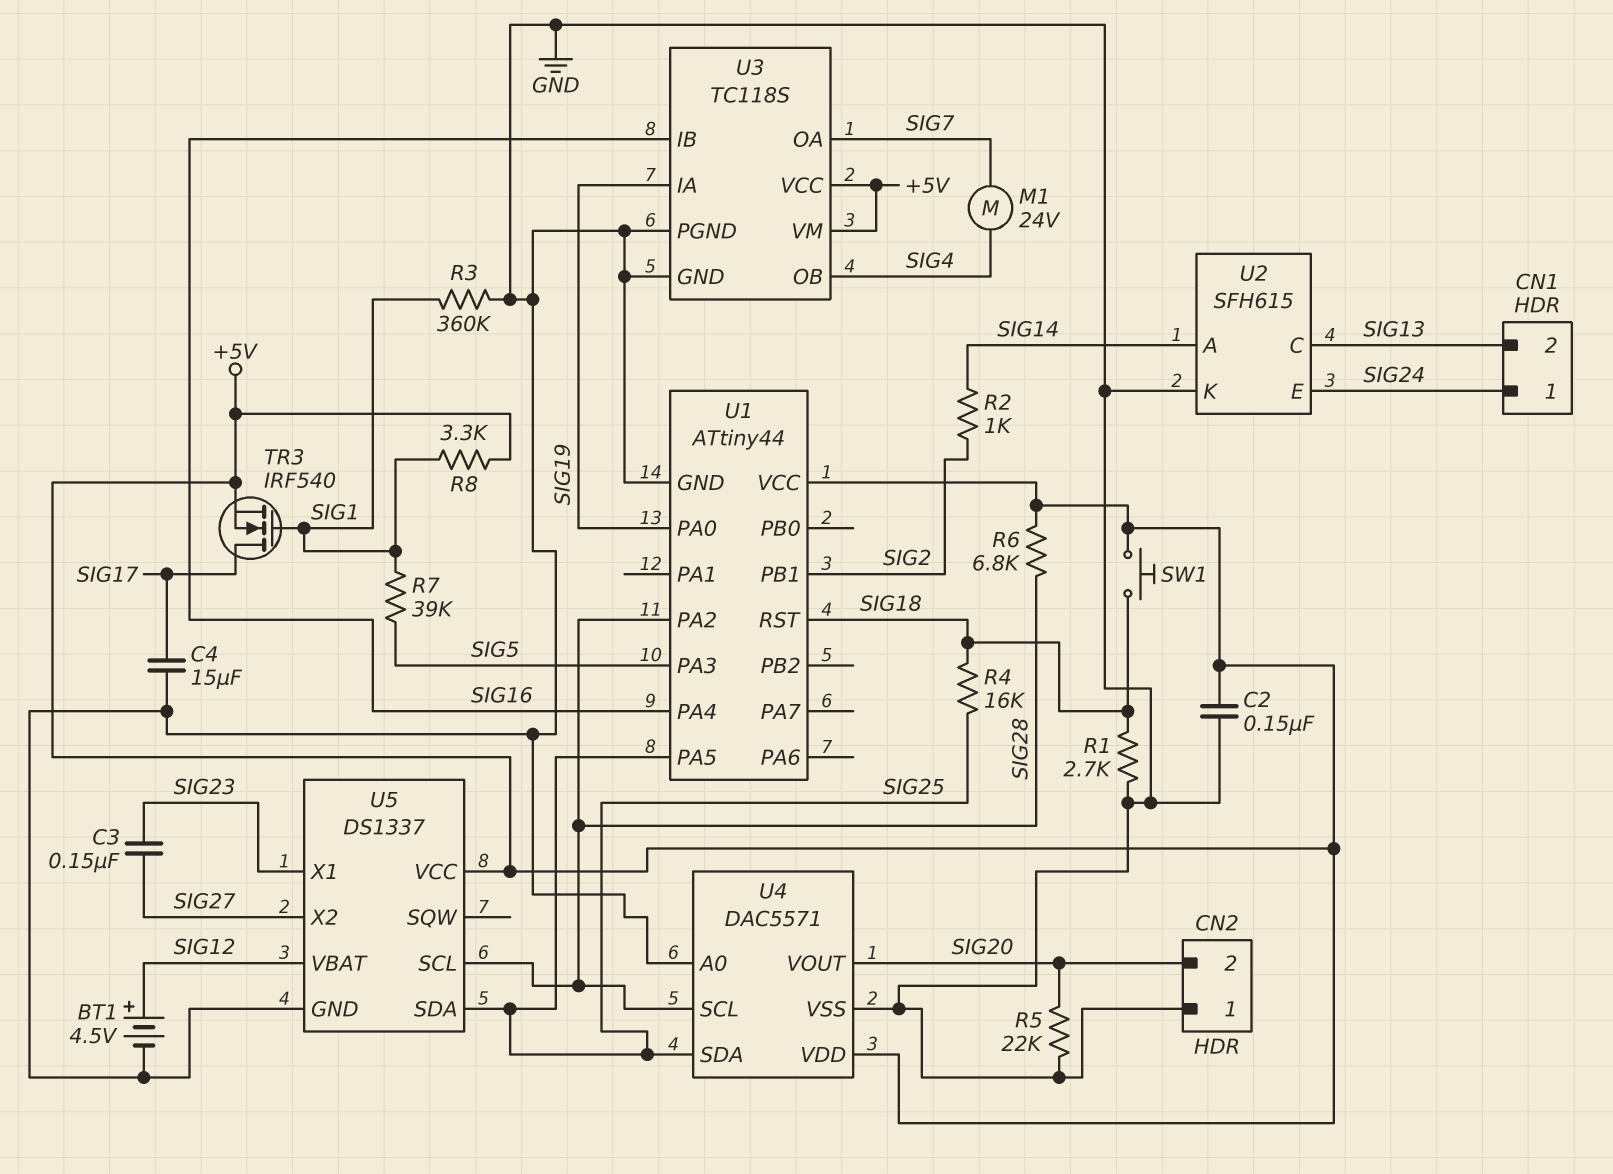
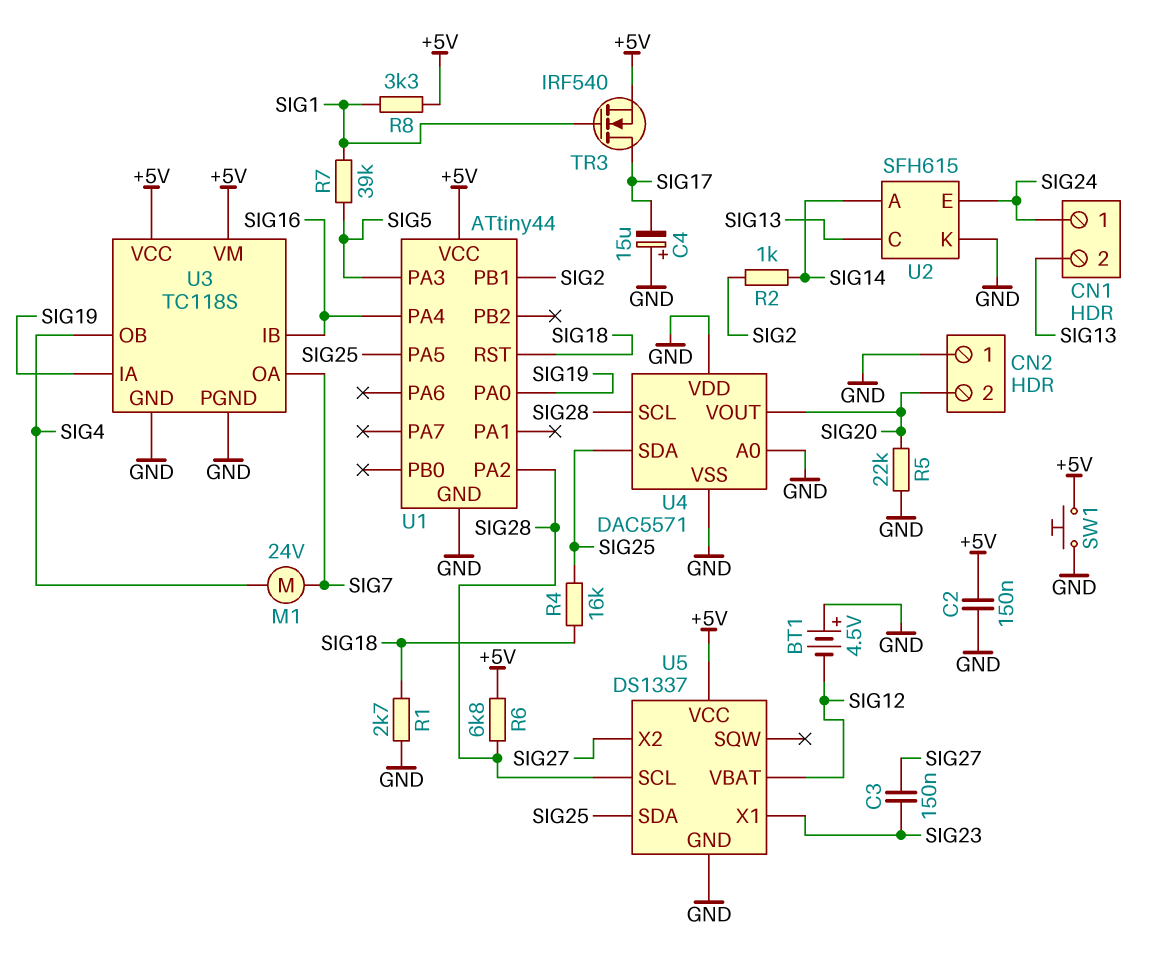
BT1: 4.5V (plus SIG12, minus GND) -> 4.5V (plus GND, minus SIG12)
C4: 15uF (GND, SIG17) -> 15uF (plus GND, minus SIG17)
R3: 360k (GND, SIG1) -> none
SW1: button (+5V, SIG18) -> button (+5V, GND)
U4 pin VDD: +5V -> GND

